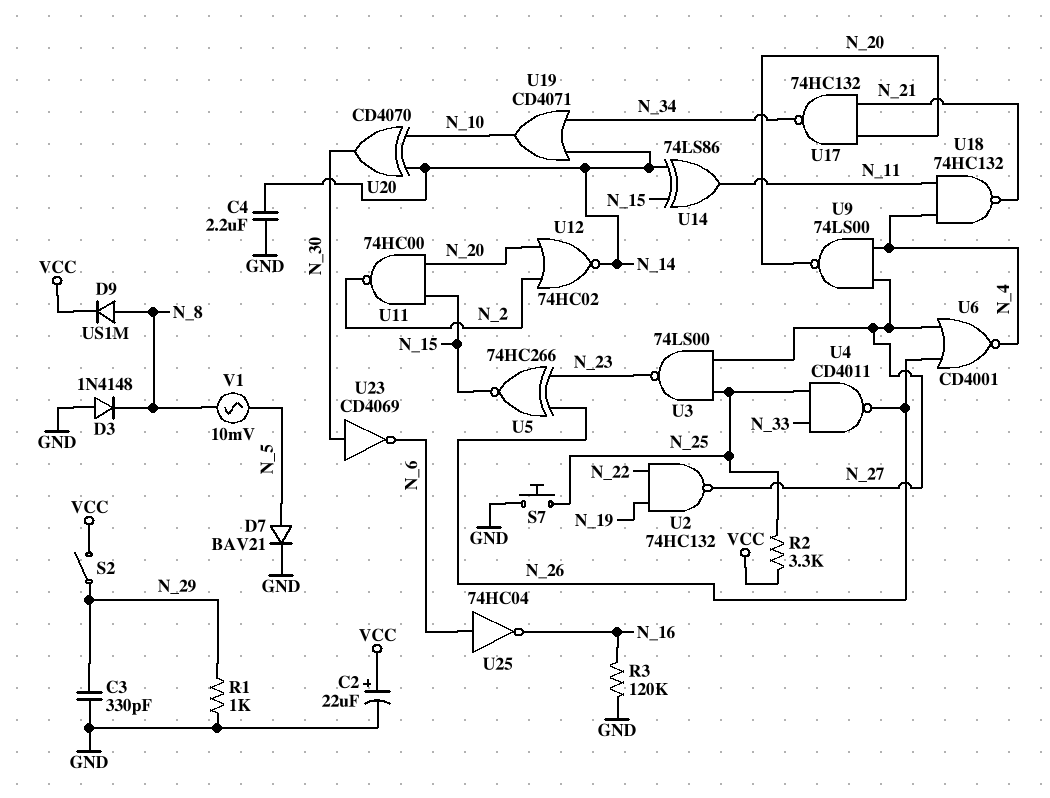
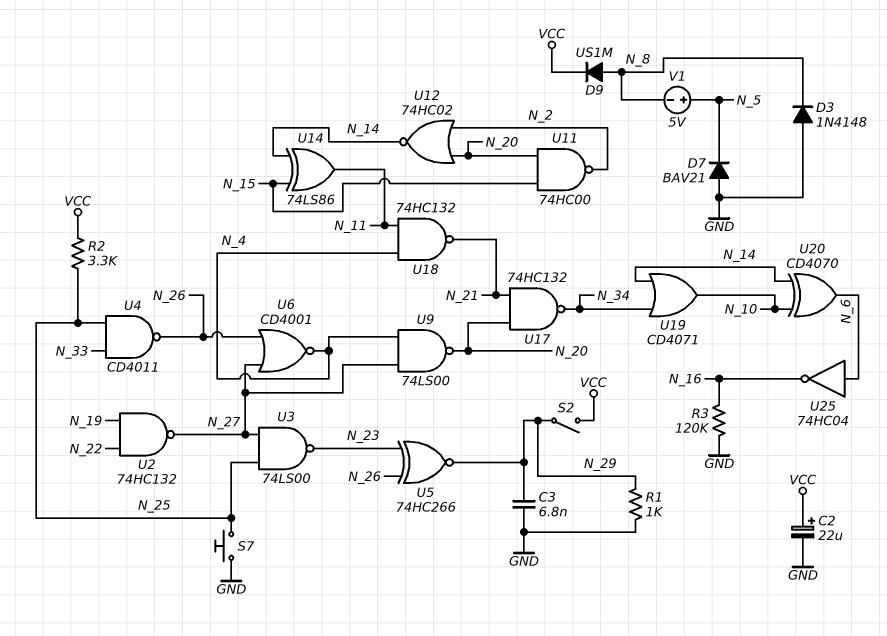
C3: 330pF (GND, N_29) -> 6.8nF (GND, N_29)
C4: 2.2uF (GND, N_14) -> none
D7: diode BAV21 (A N_5, K GND) -> diode BAV21 (A GND, K N_5)
U5: XNOR 74HC266 (in N_23, in N_26, out N_15) -> XNOR 74HC266 (in N_23, in N_26, out N_29)
U20: XOR CD4070 (in N_10, in N_14, out N_30) -> XOR CD4070 (in N_10, in N_14, out N_6)
U23: NOT CD4069 (in N_30, out N_6) -> none
V1: AC 10mV (N_5, N_8) -> 5V (plus N_5, minus N_8)

